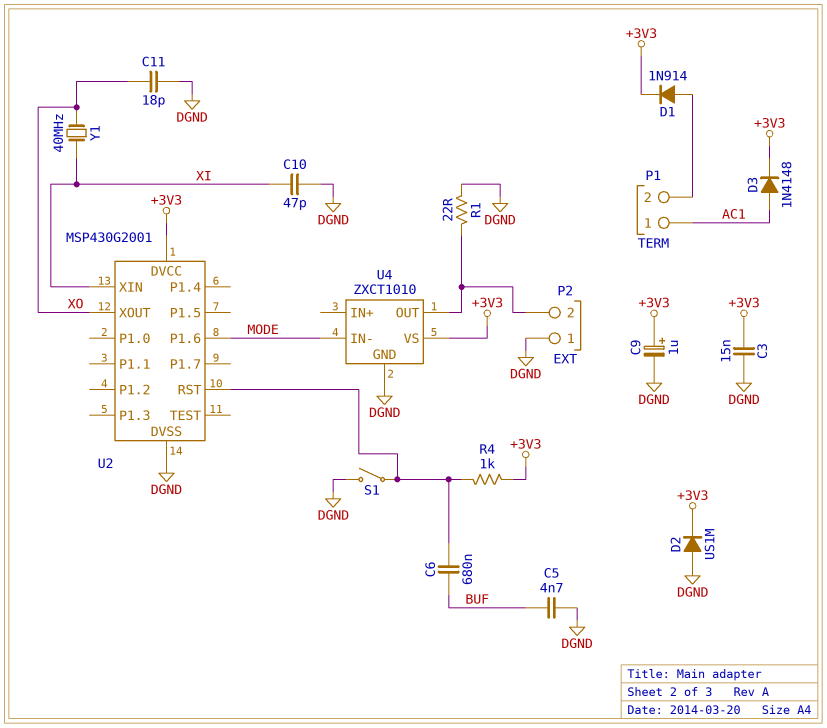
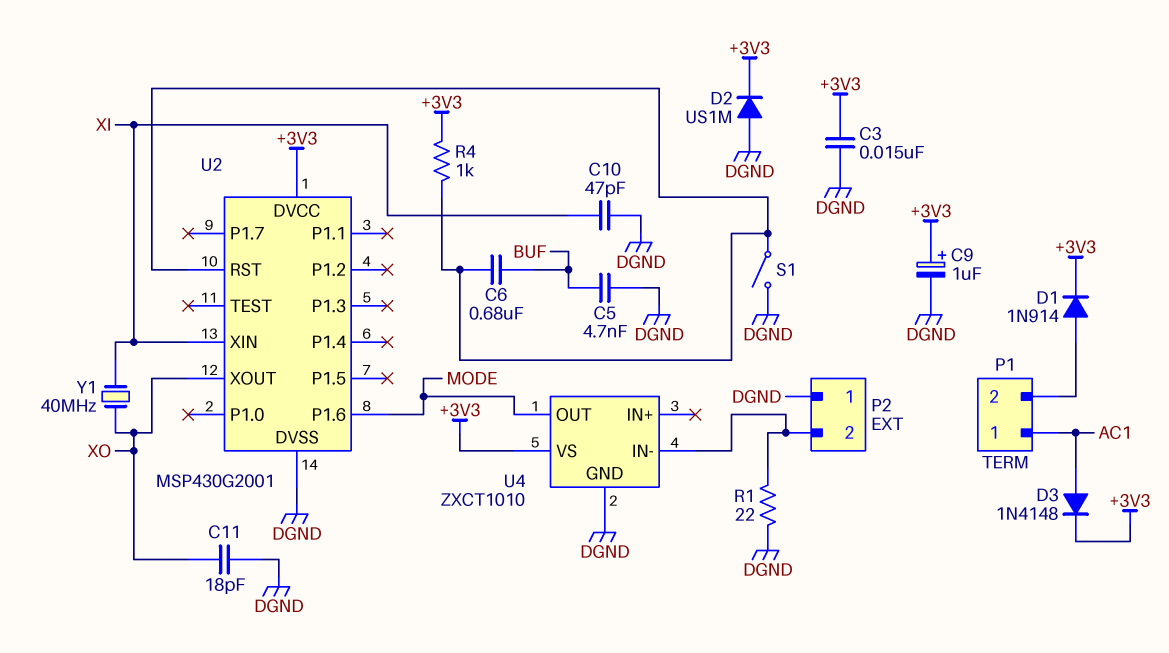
U4 pin IN-: MODE -> P2/2
U4 pin OUT: P2/2 -> MODE

